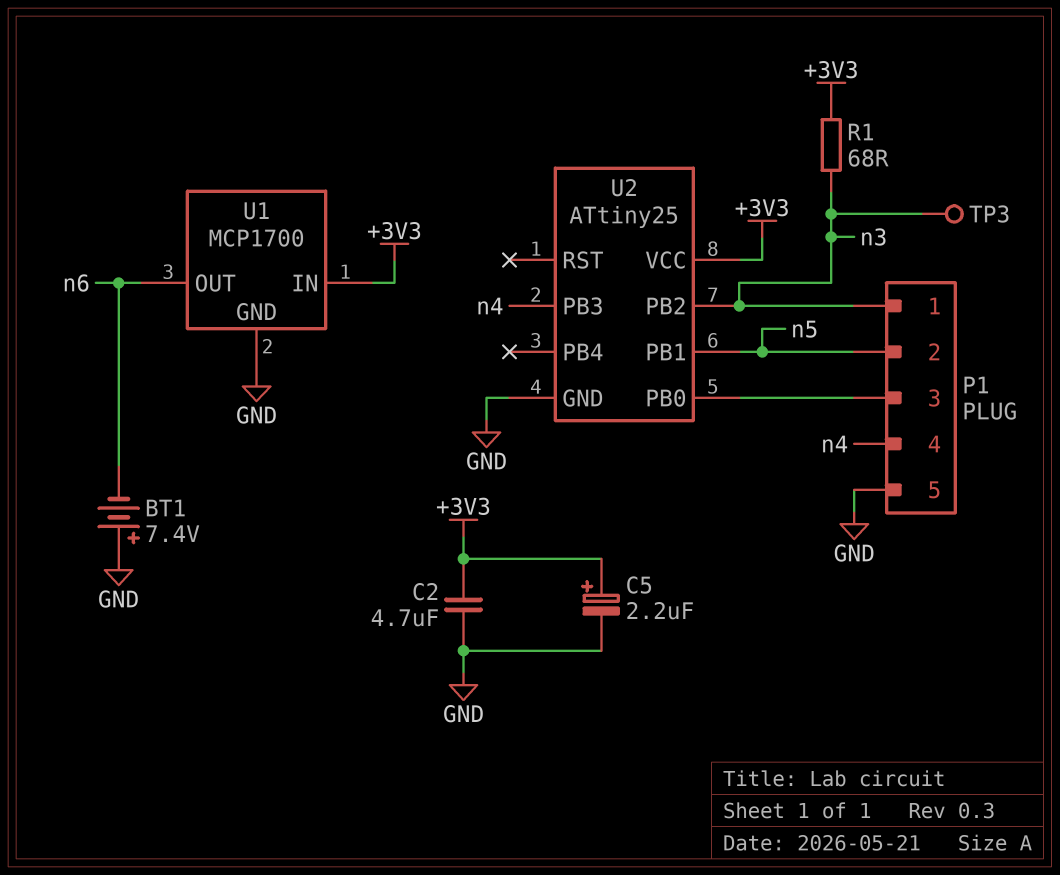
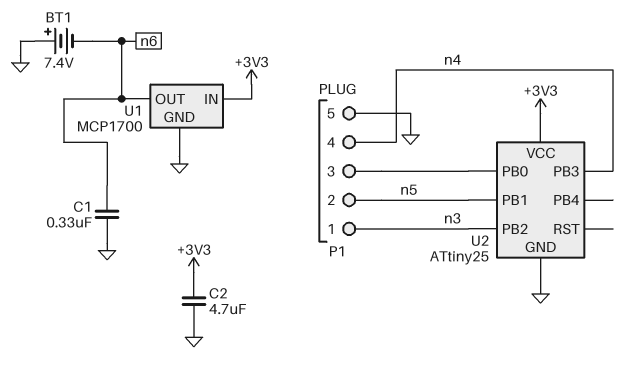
C1: none -> 330nF (GND, n6)
C5: 2.2uF (plus +3V3, minus GND) -> none
R1: 68 (+3V3, n3) -> none
TP3: test point (n3) -> none

